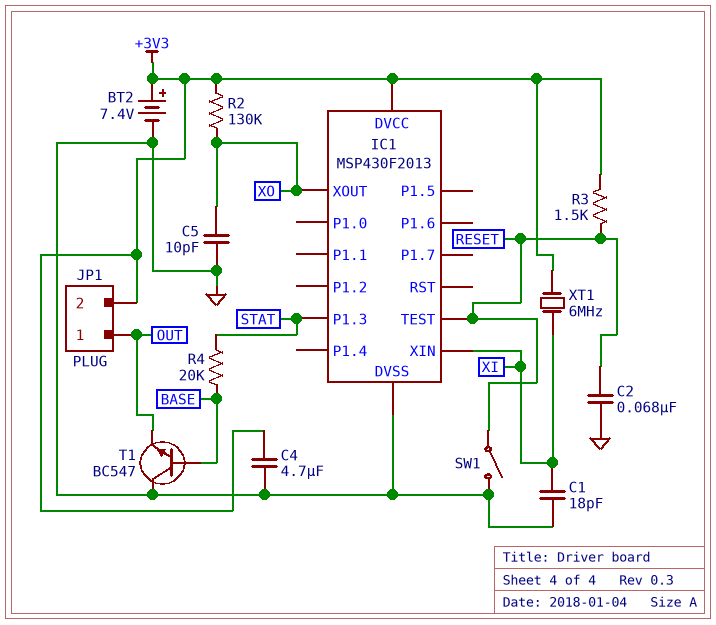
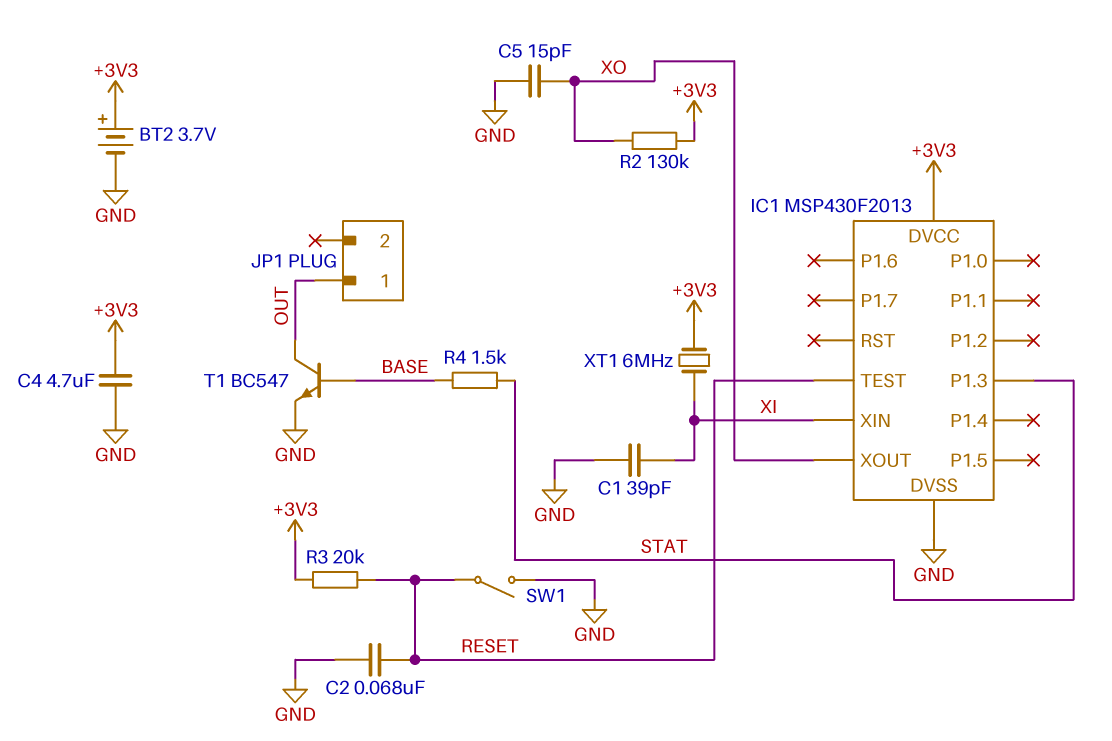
BT2: 7.4V (plus +3V3, minus GND) -> 3.7V (plus +3V3, minus GND)
C1: 18pF (GND, XI) -> 39pF (GND, XI)
C5: 10pF (GND, XO) -> 15pF (GND, XO)
JP1 pin 2: +3V3 -> none
R3: 1.5k (+3V3, RESET) -> 20k (+3V3, RESET)
R4: 20k (BASE, STAT) -> 1.5k (BASE, STAT)
T1: NPN BC547 (B BASE, C GND, E OUT) -> NPN BC547 (B BASE, C OUT, E GND)

